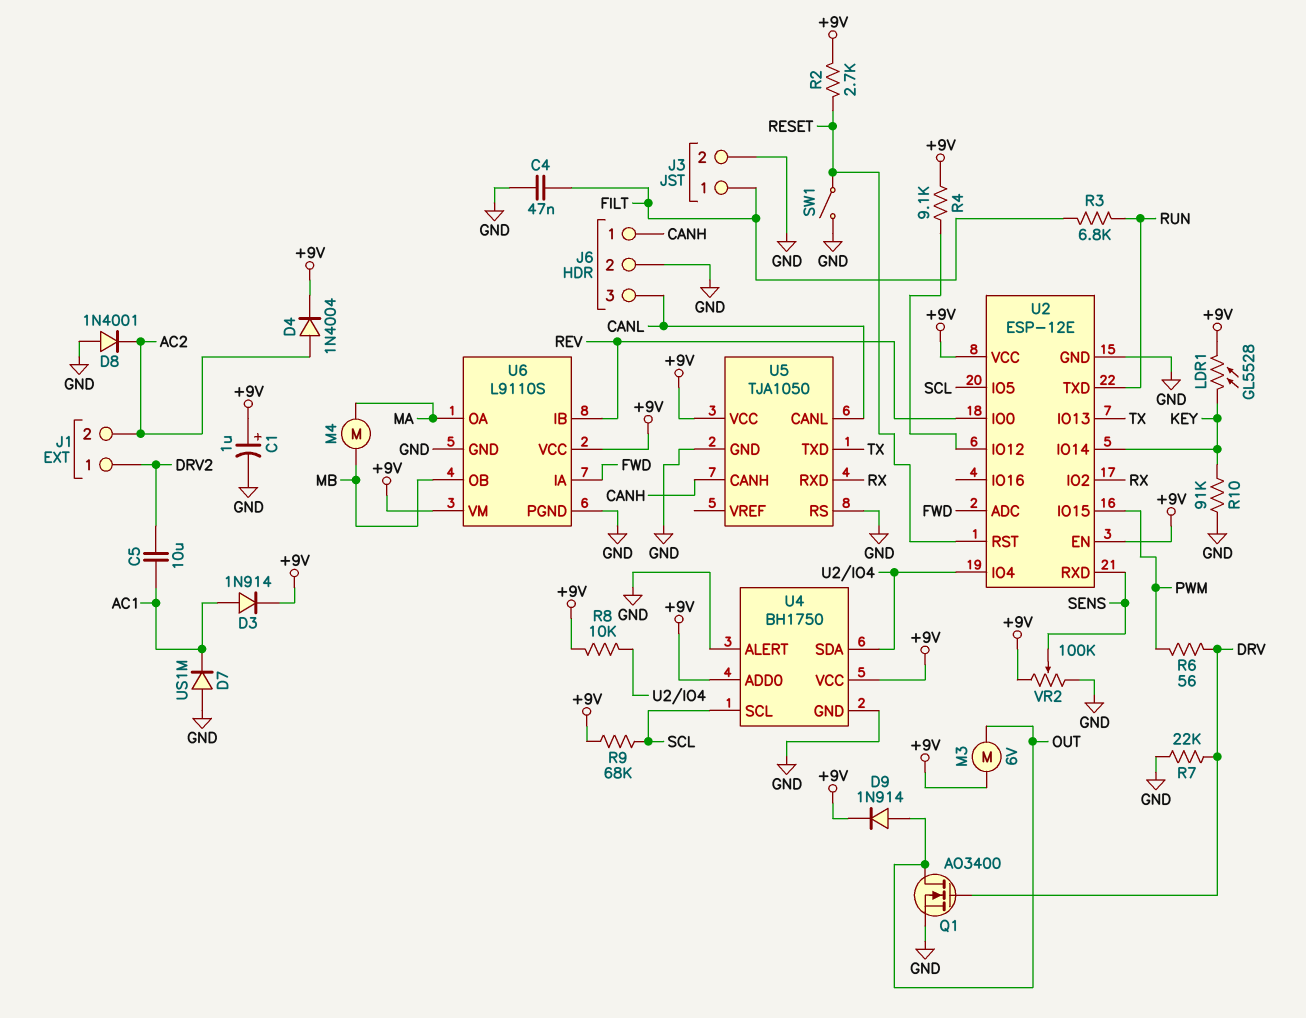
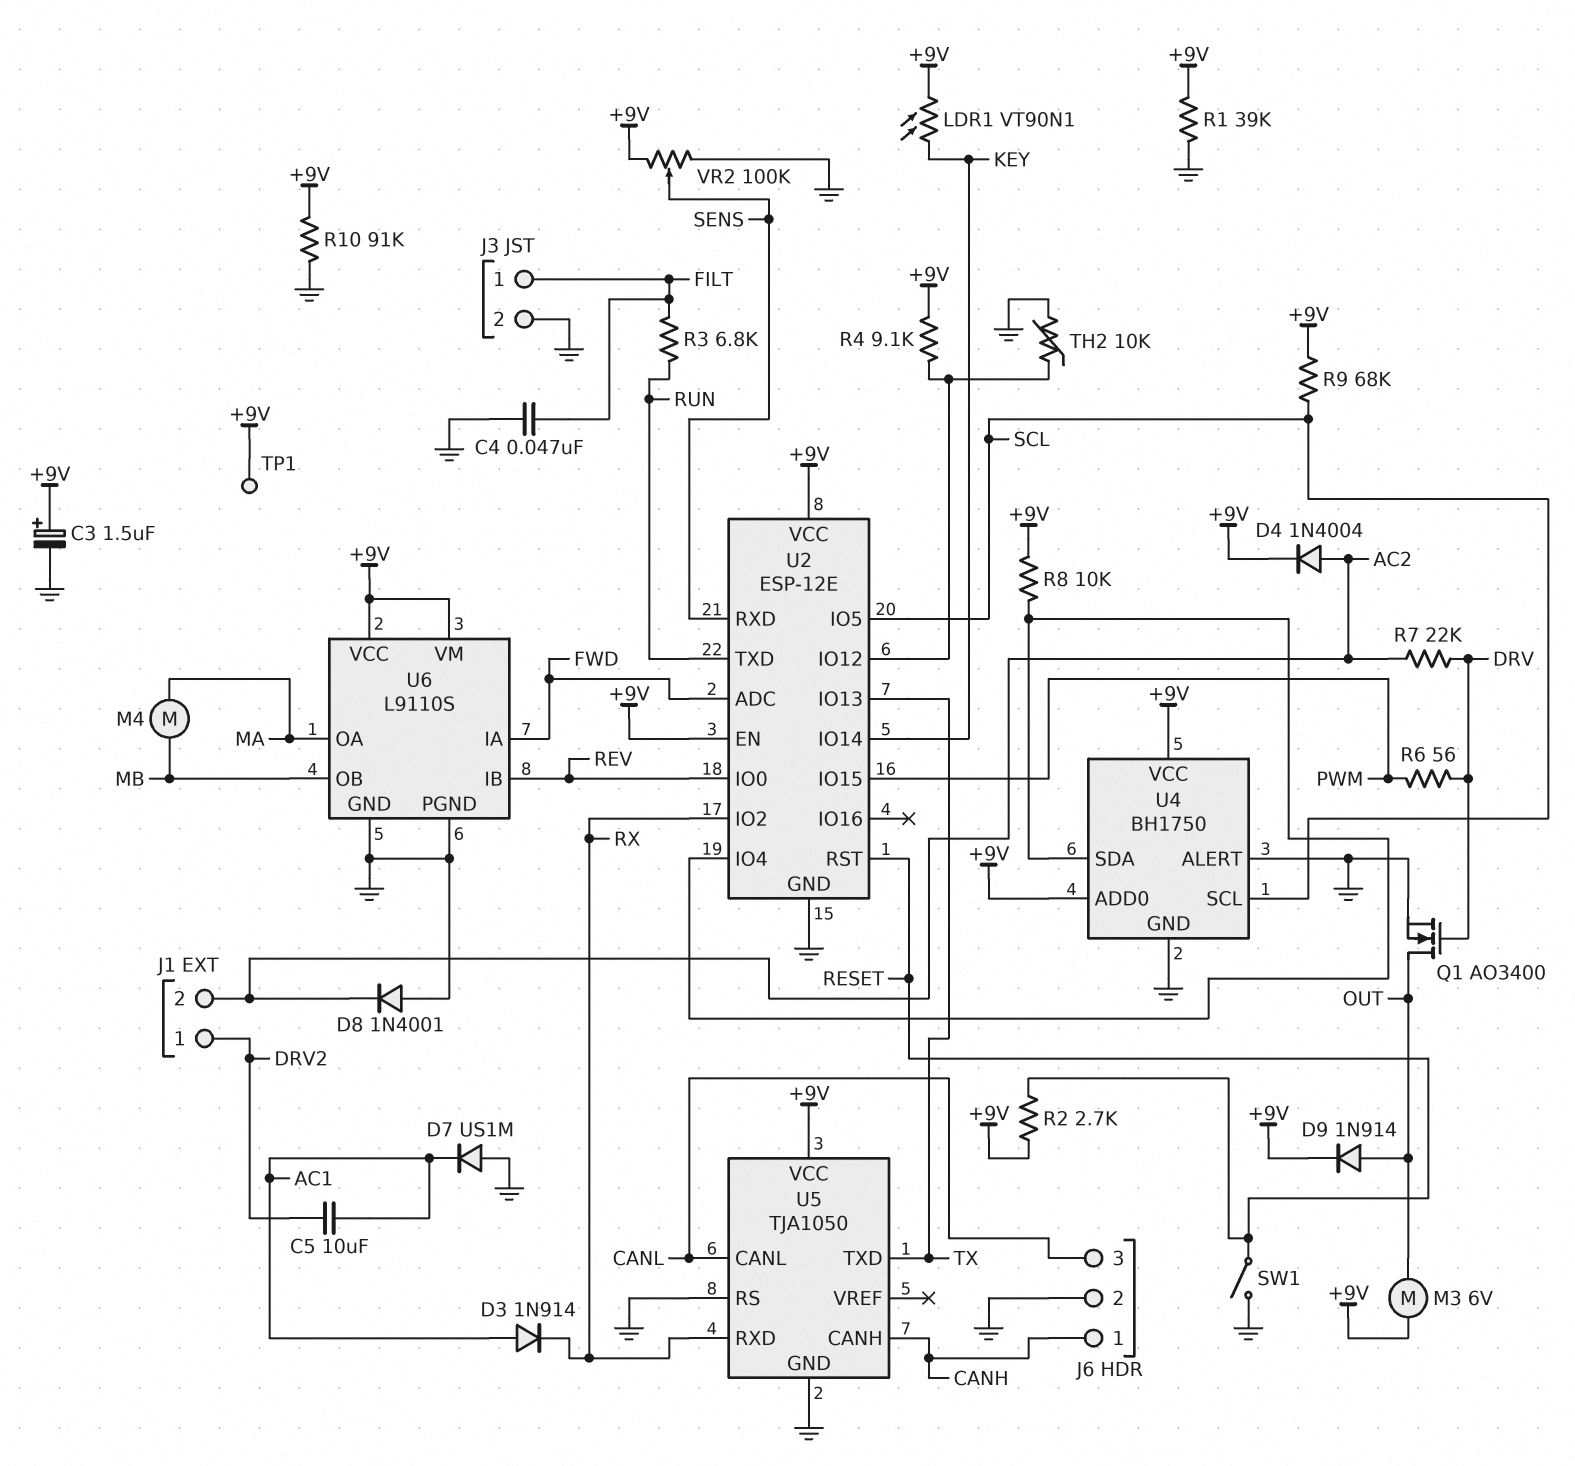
C1: 1uF (plus +9V, minus GND) -> none
C3: none -> 1.5uF (plus +9V, minus GND)
D3: diode 1N914 (A AC1, K +9V) -> diode 1N914 (A AC1, K RX)
LDR1: GL5528 (+9V, KEY) -> VT90N1 (+9V, KEY)
R1: none -> 39k (+9V, GND)
R7: 22k (DRV, GND) -> 22k (AC2, DRV)
R10: 91k (GND, KEY) -> 91k (+9V, GND)
TH2: none -> 10k (GND, U2/IO12)
TP1: none -> test point (+9V)

